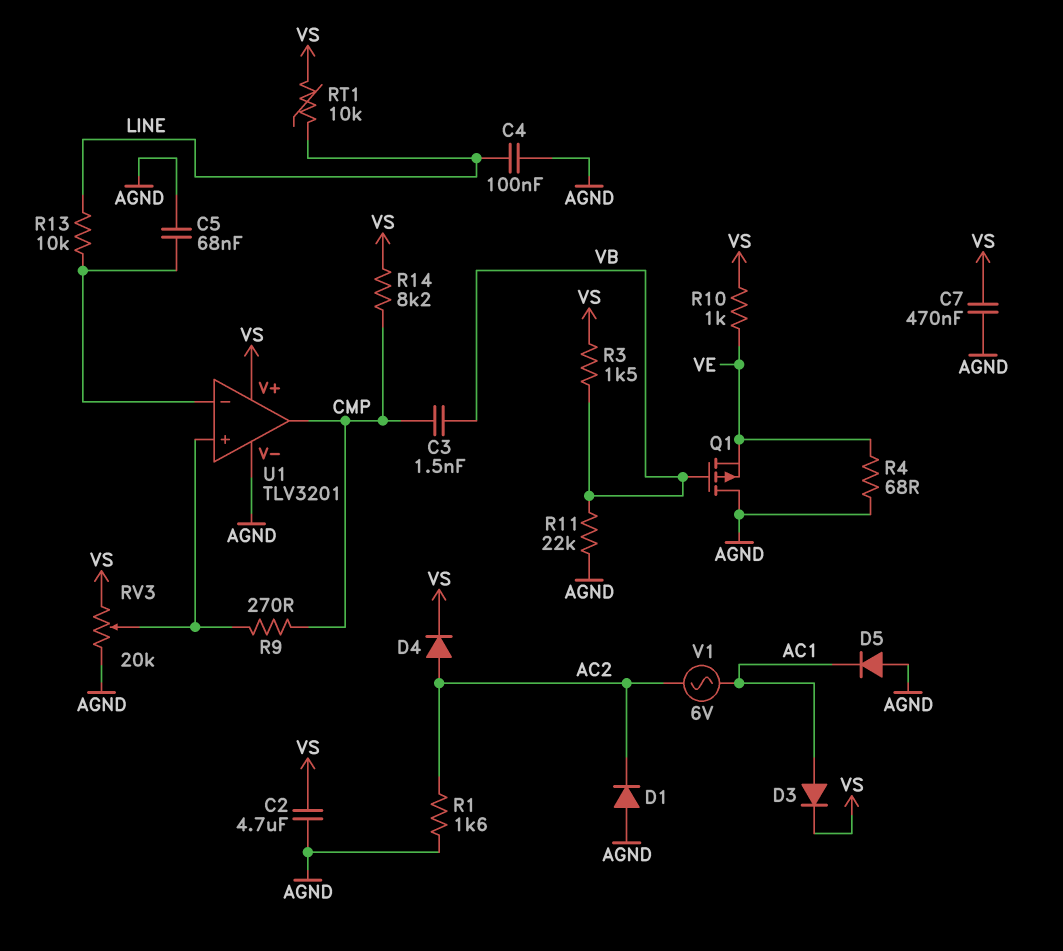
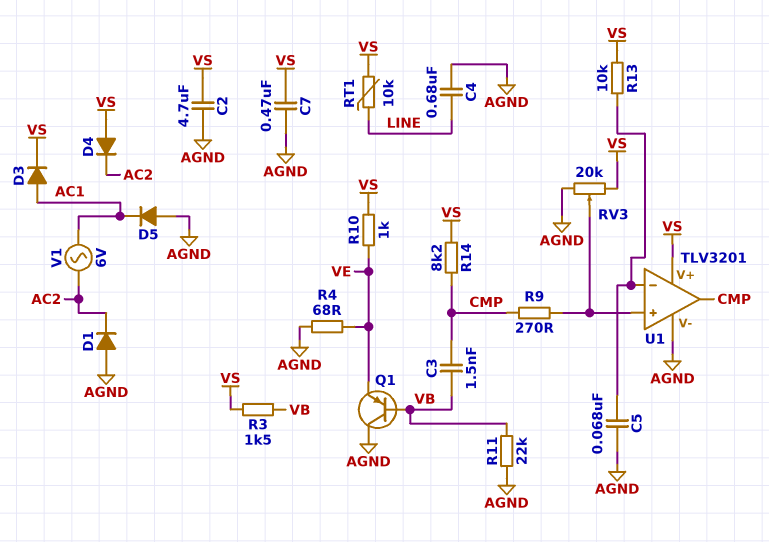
C4: 100nF (AGND, LINE) -> 680nF (AGND, LINE)
D4: diode (A AC2, K VS) -> diode (A VS, K AC2)
Q1: PMOS (G VB, D AGND, S VE) -> PNP (B VB, C AGND, E VE)
R1: 1.6k (AC2, AGND) -> none
R13: 10k (LINE, U1/in-) -> 10k (U1/in-, VS)

